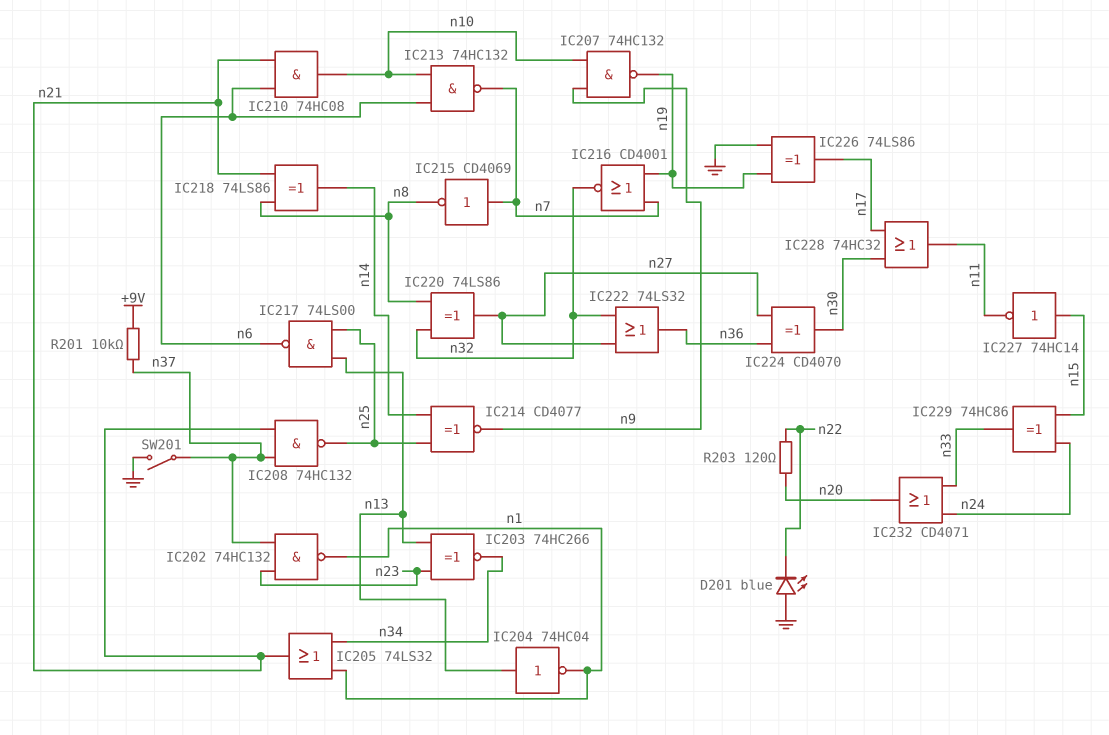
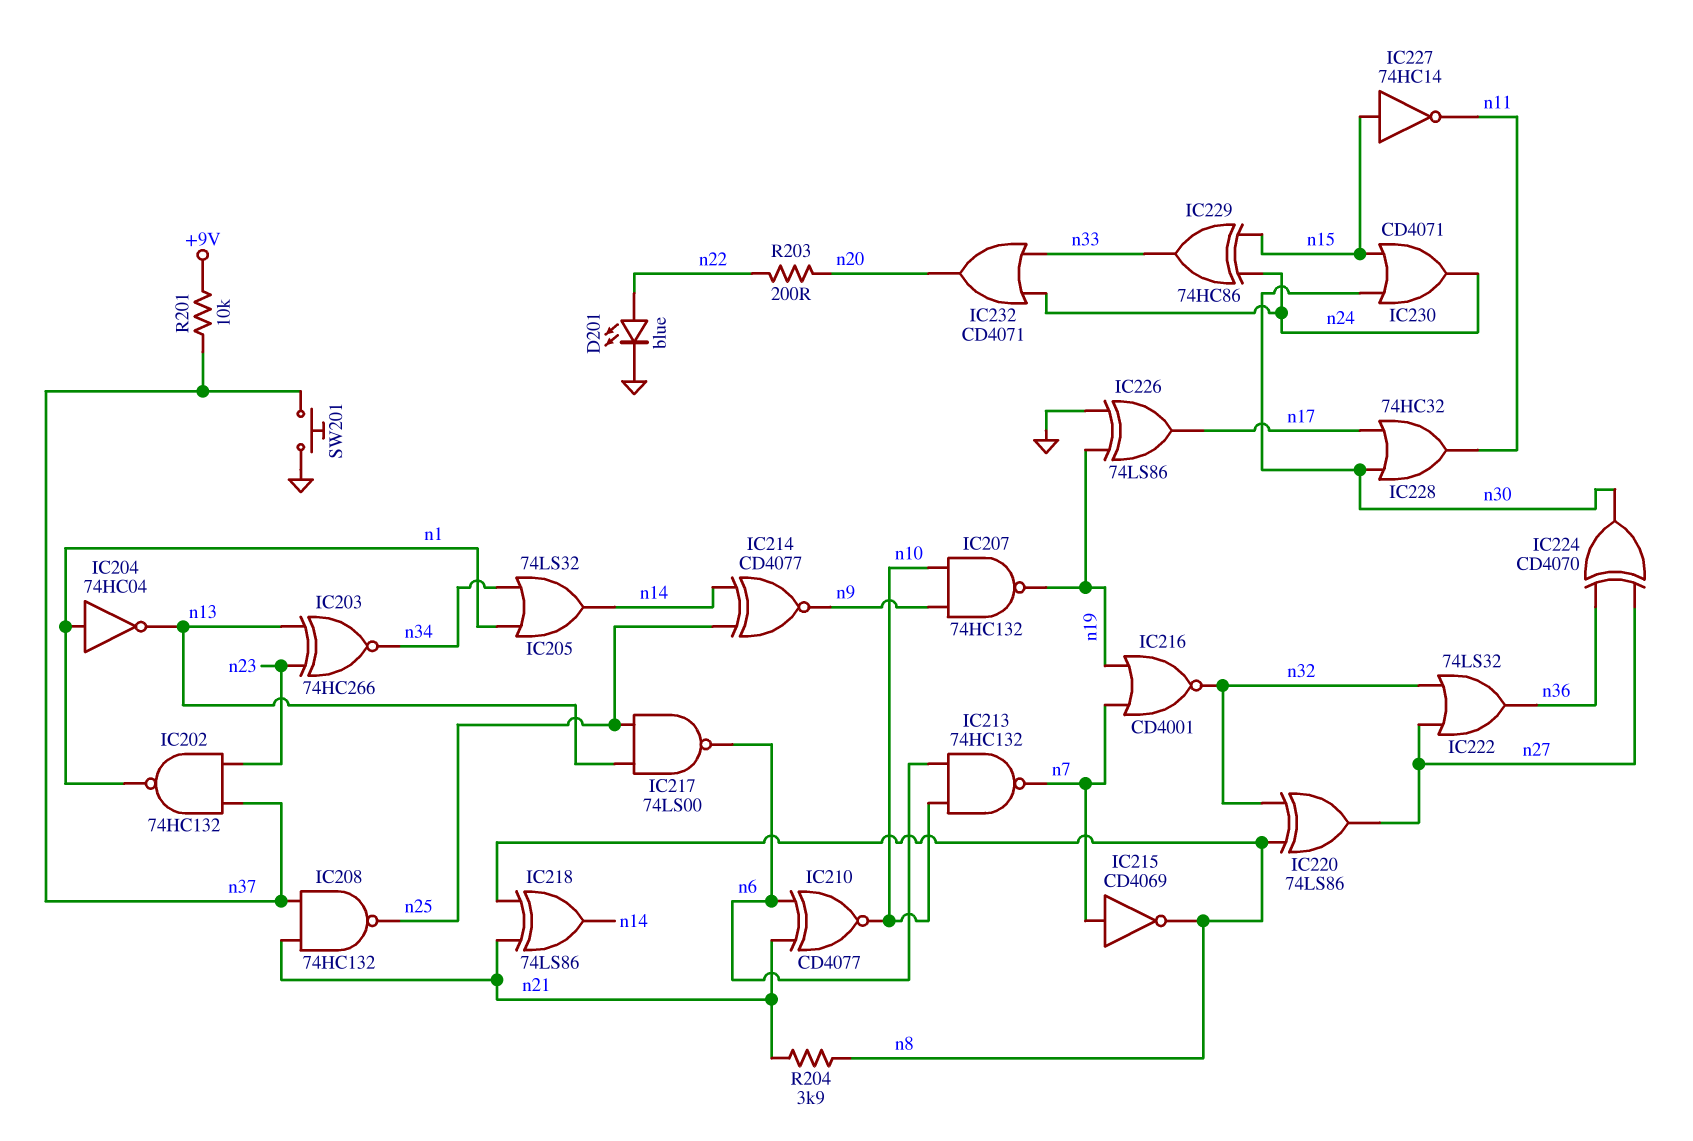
D201: LED blue (A GND, K n22) -> LED blue (A n22, K GND)
IC204: NOT 74HC04 (in n13, out n1) -> NOT 74HC04 (in n1, out n13)
IC205: OR 74LS32 (in n1, in n34, out n21) -> OR 74LS32 (in n1, in n34, out n14)
IC210: AND 74HC08 (in n6, in n21, out n10) -> XNOR CD4077 (in n6, in n21, out n10)
IC230: none -> OR CD4071 (in n15, in n30, out n24)
R203: 120 (n20, n22) -> 200 (n20, n22)
R204: none -> 3.9k (n8, n21)
SW201: switch (GND, n37) -> button (GND, n37)

